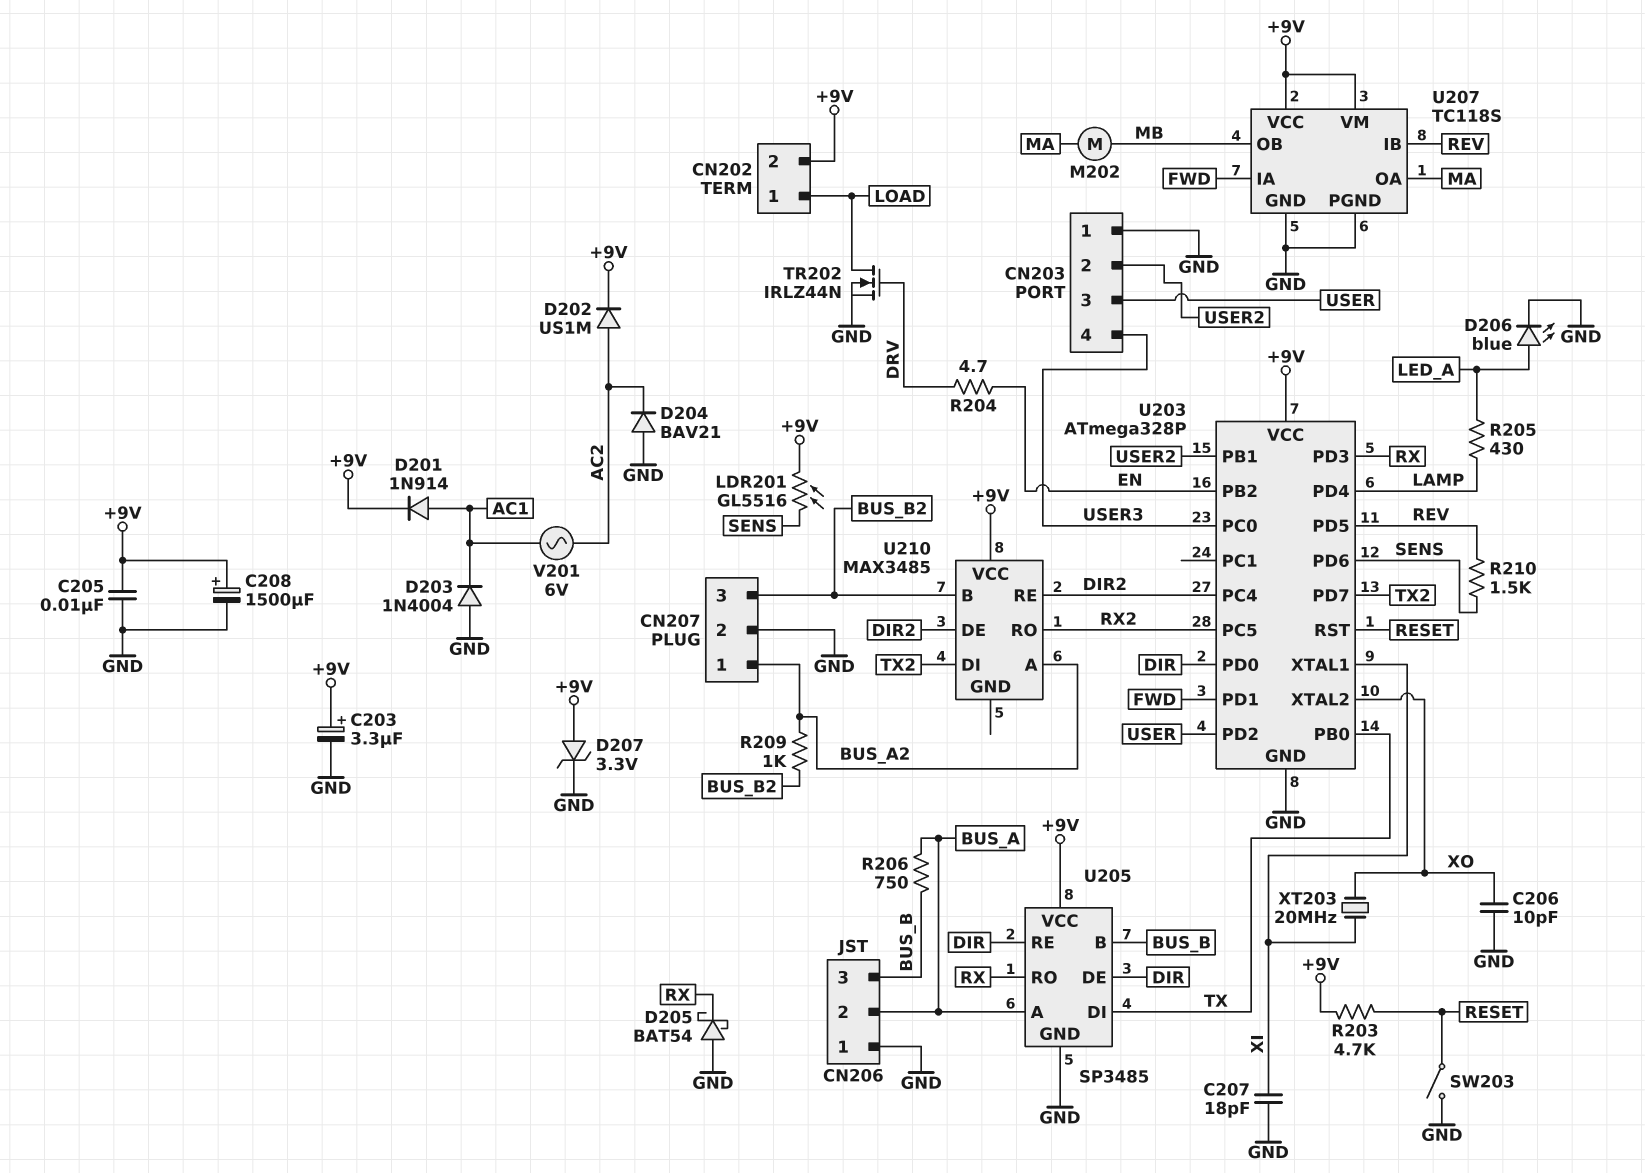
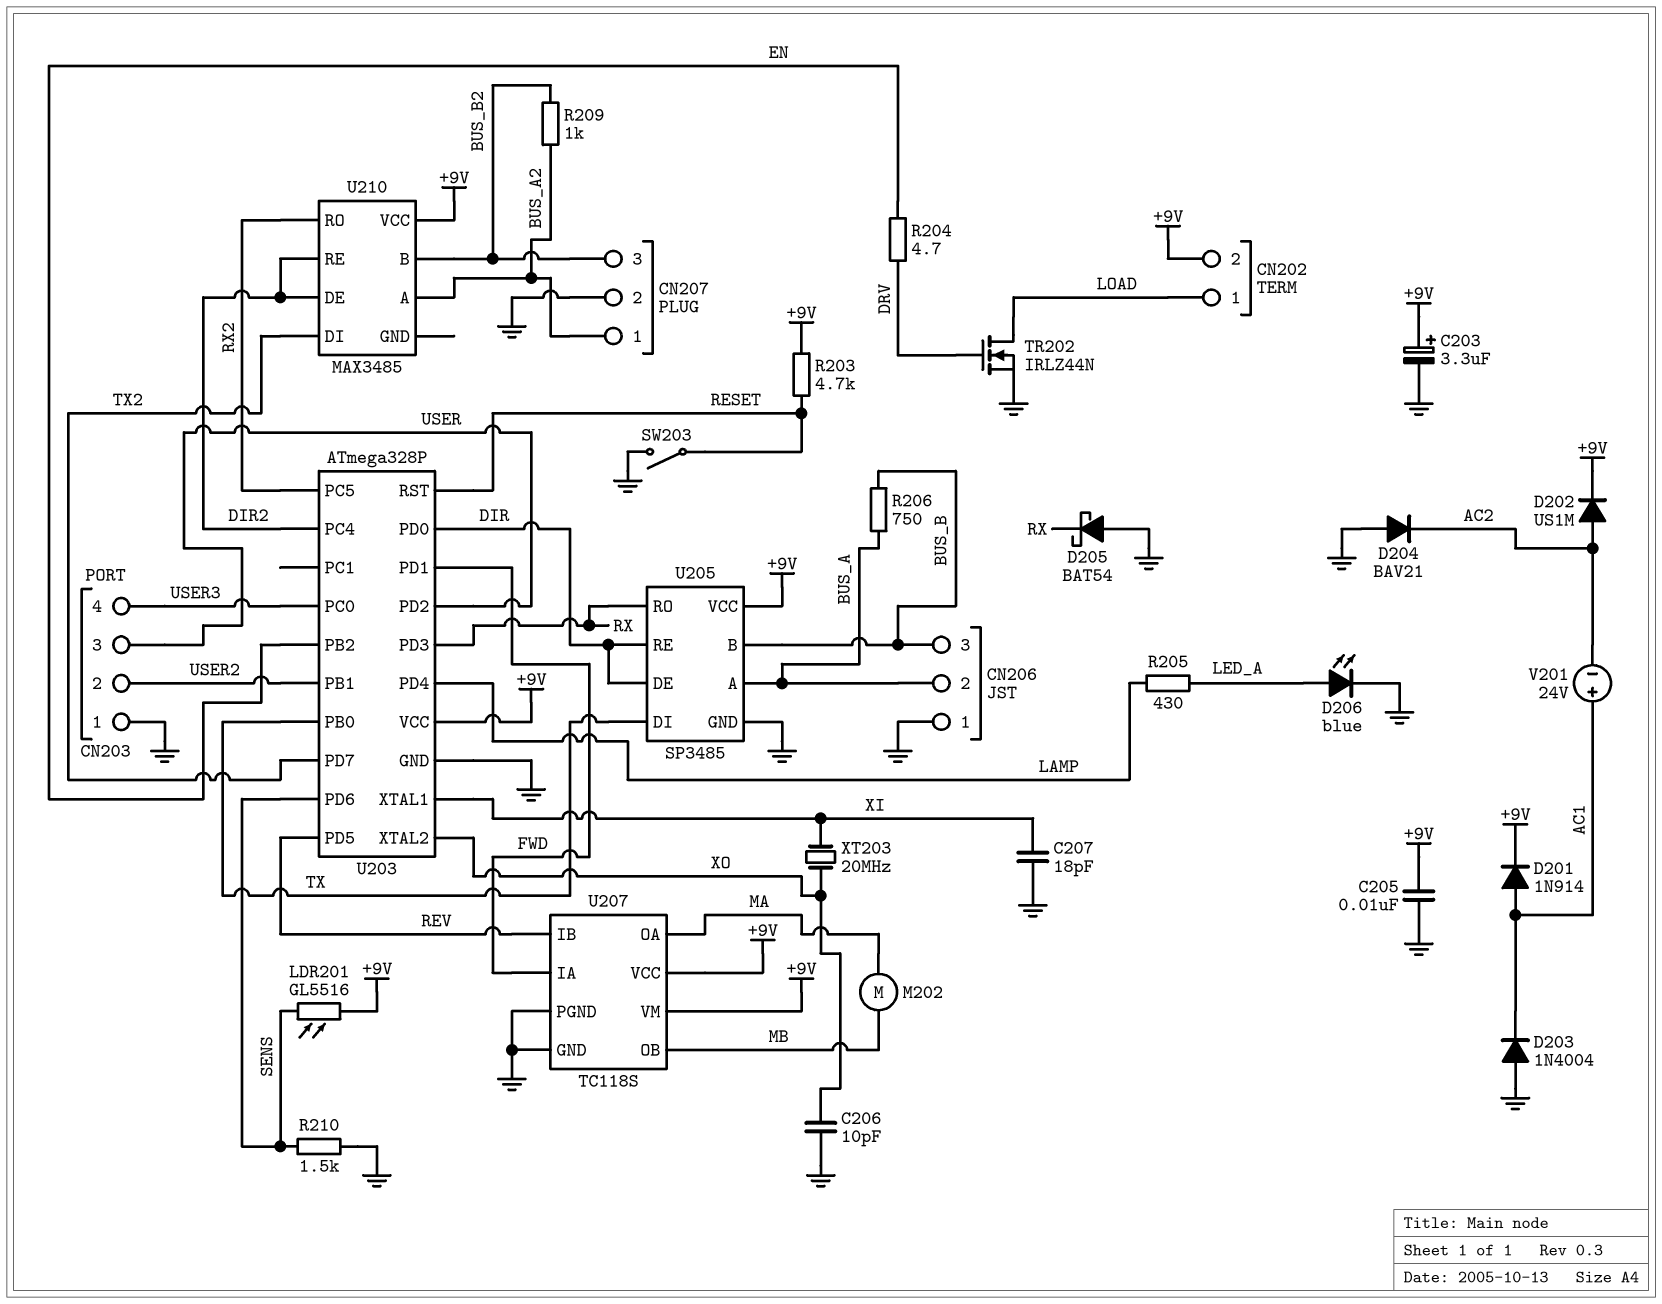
C208: 1500uF (plus +9V, minus GND) -> none
D207: zener 3.3V (A +9V, K GND) -> none
R210: 1.5k (REV, SENS) -> 1.5k (GND, SENS)
V201: AC 6V (AC1, AC2) -> 24V (plus AC1, minus AC2)

